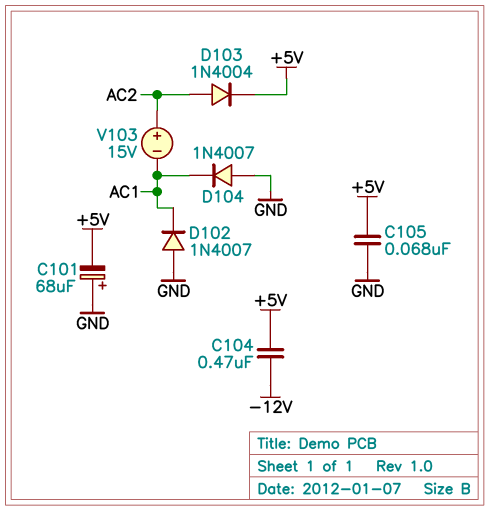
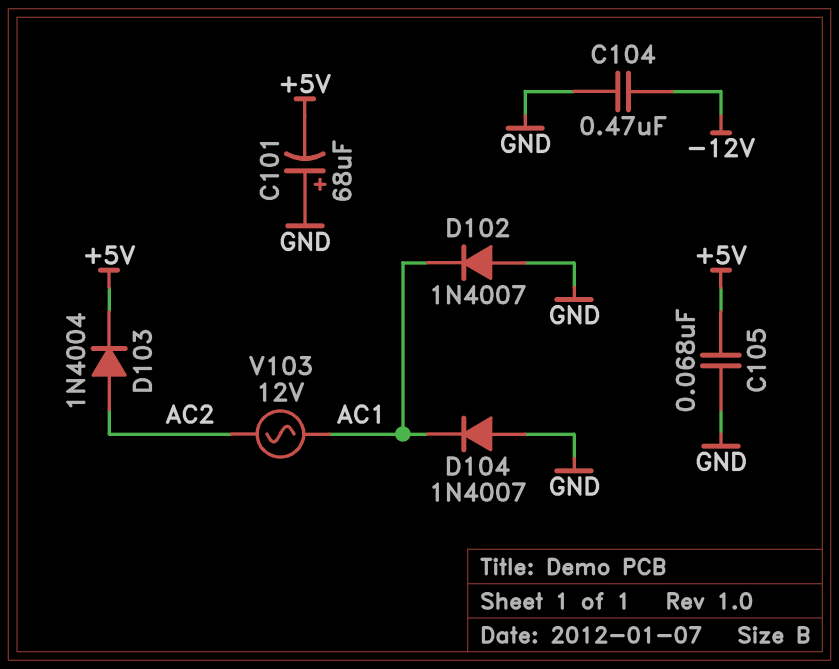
C104: 470nF (+5V, -12V) -> 470nF (-12V, GND)
V103: 15V (plus AC2, minus AC1) -> AC 12V (AC1, AC2)

